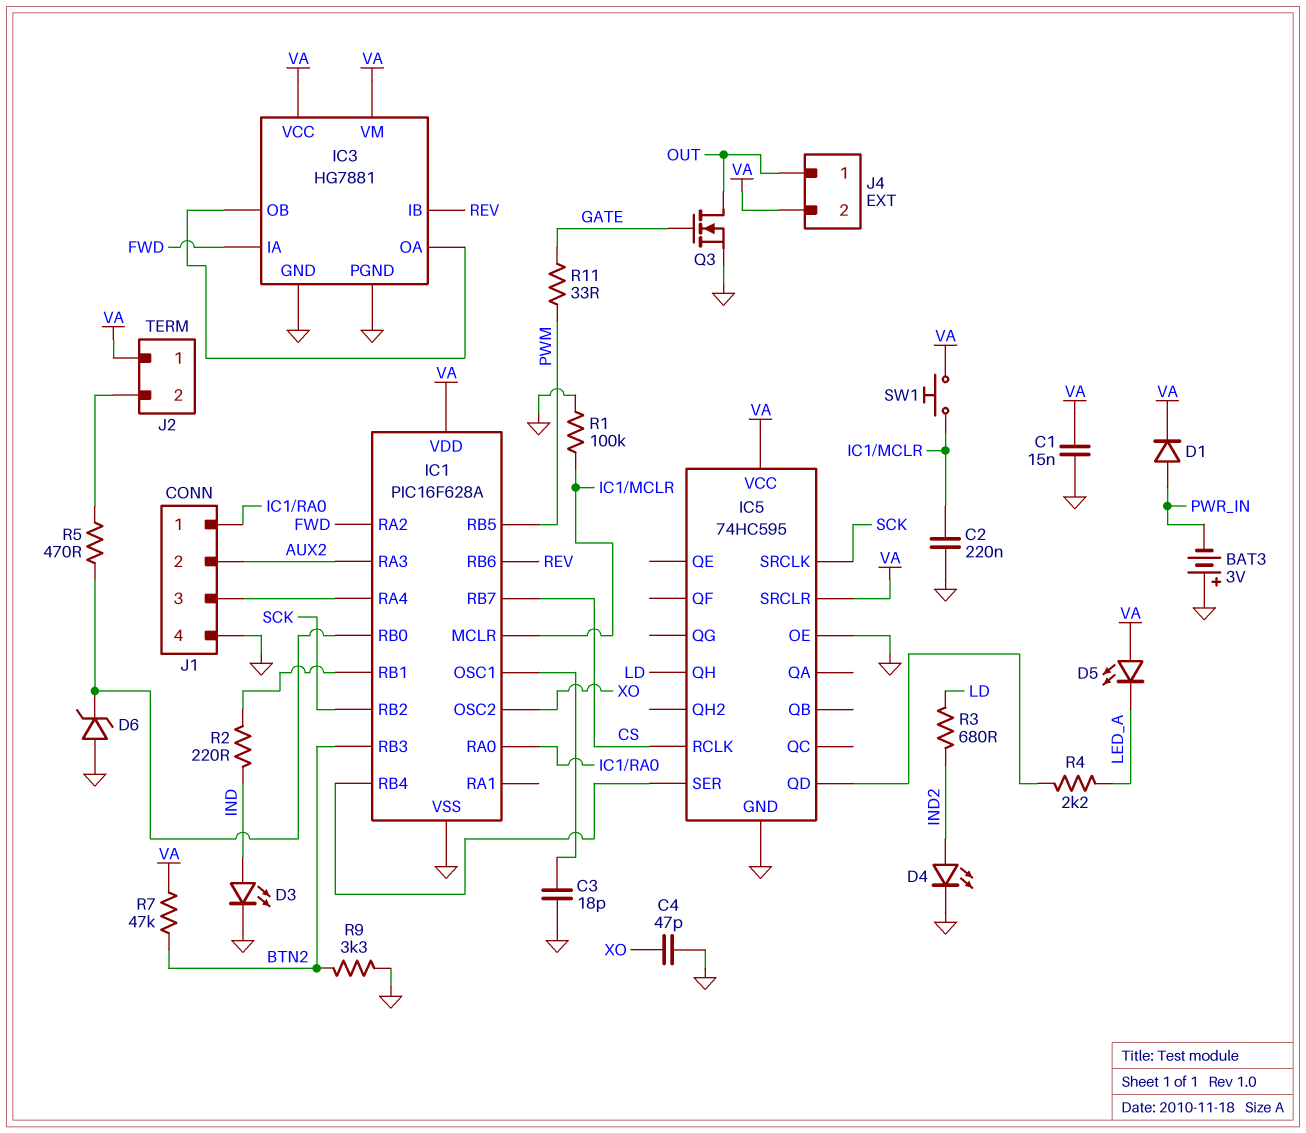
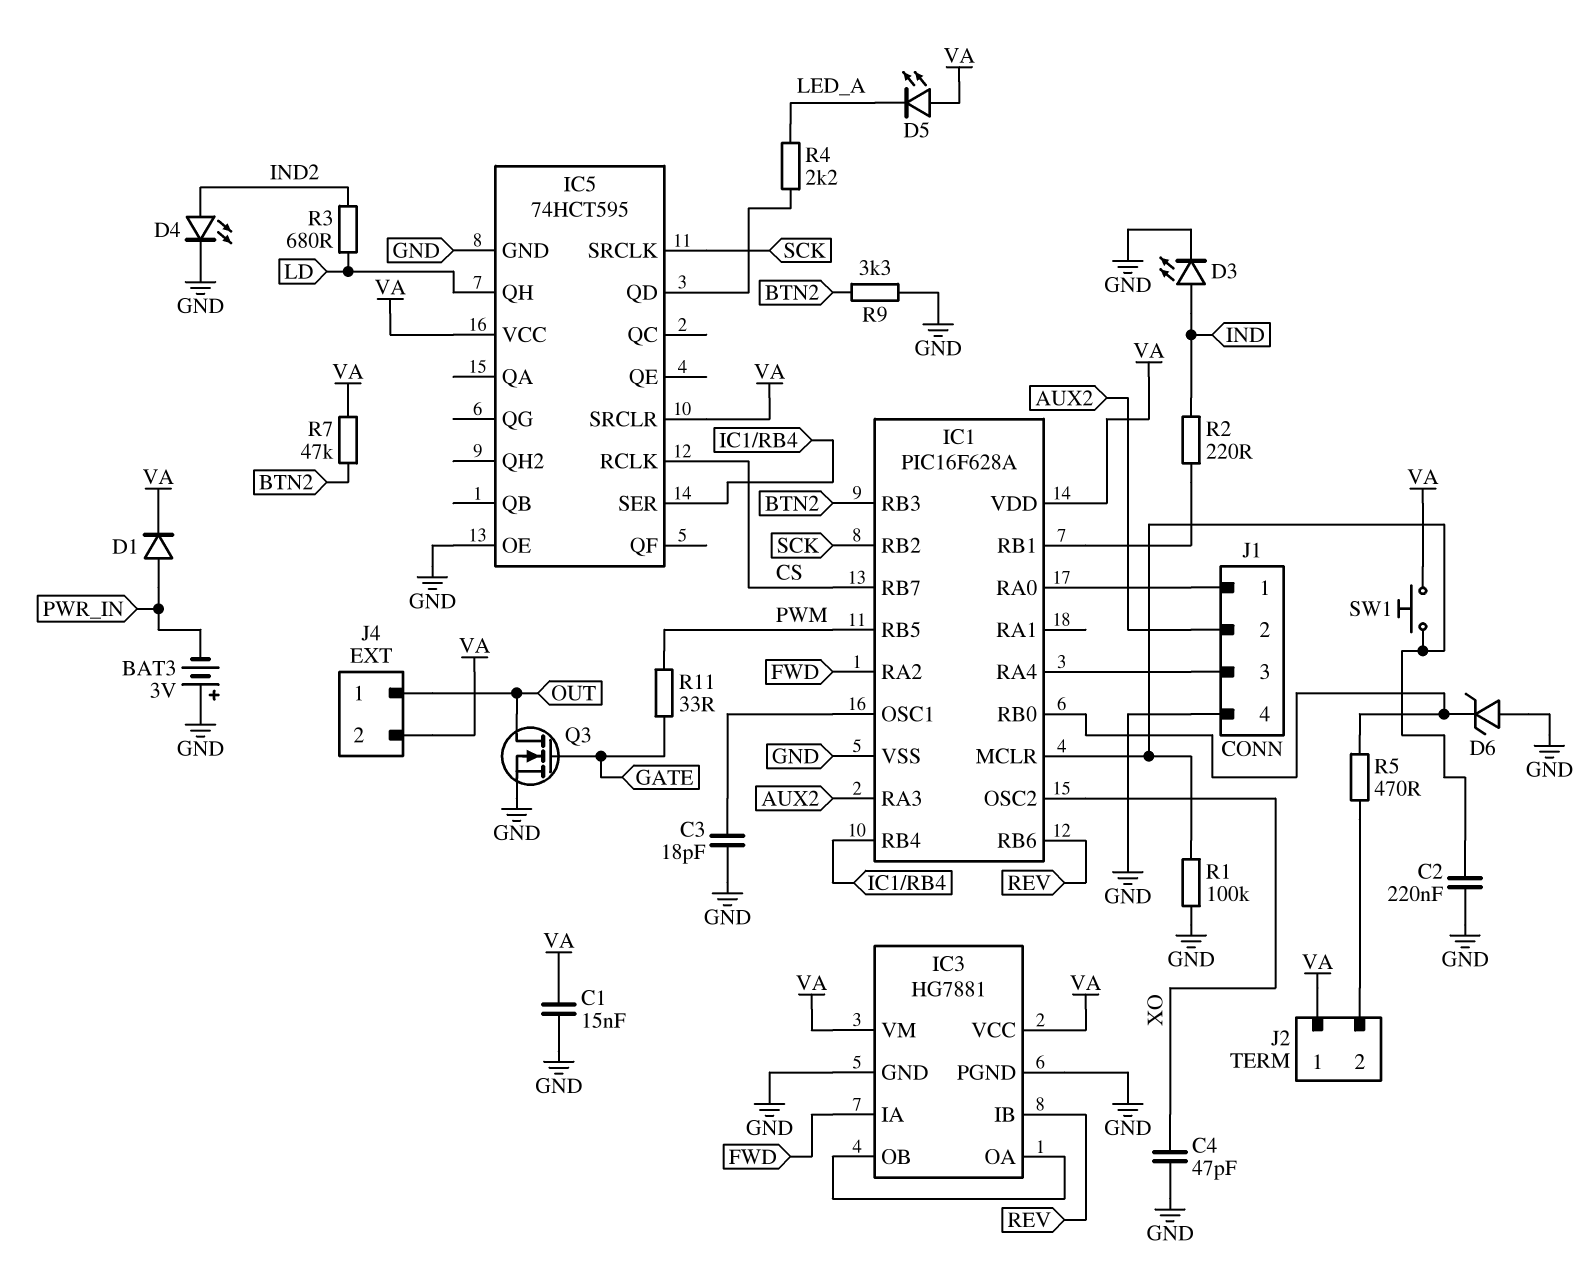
IC5: 74HC595 -> 74HCT595

